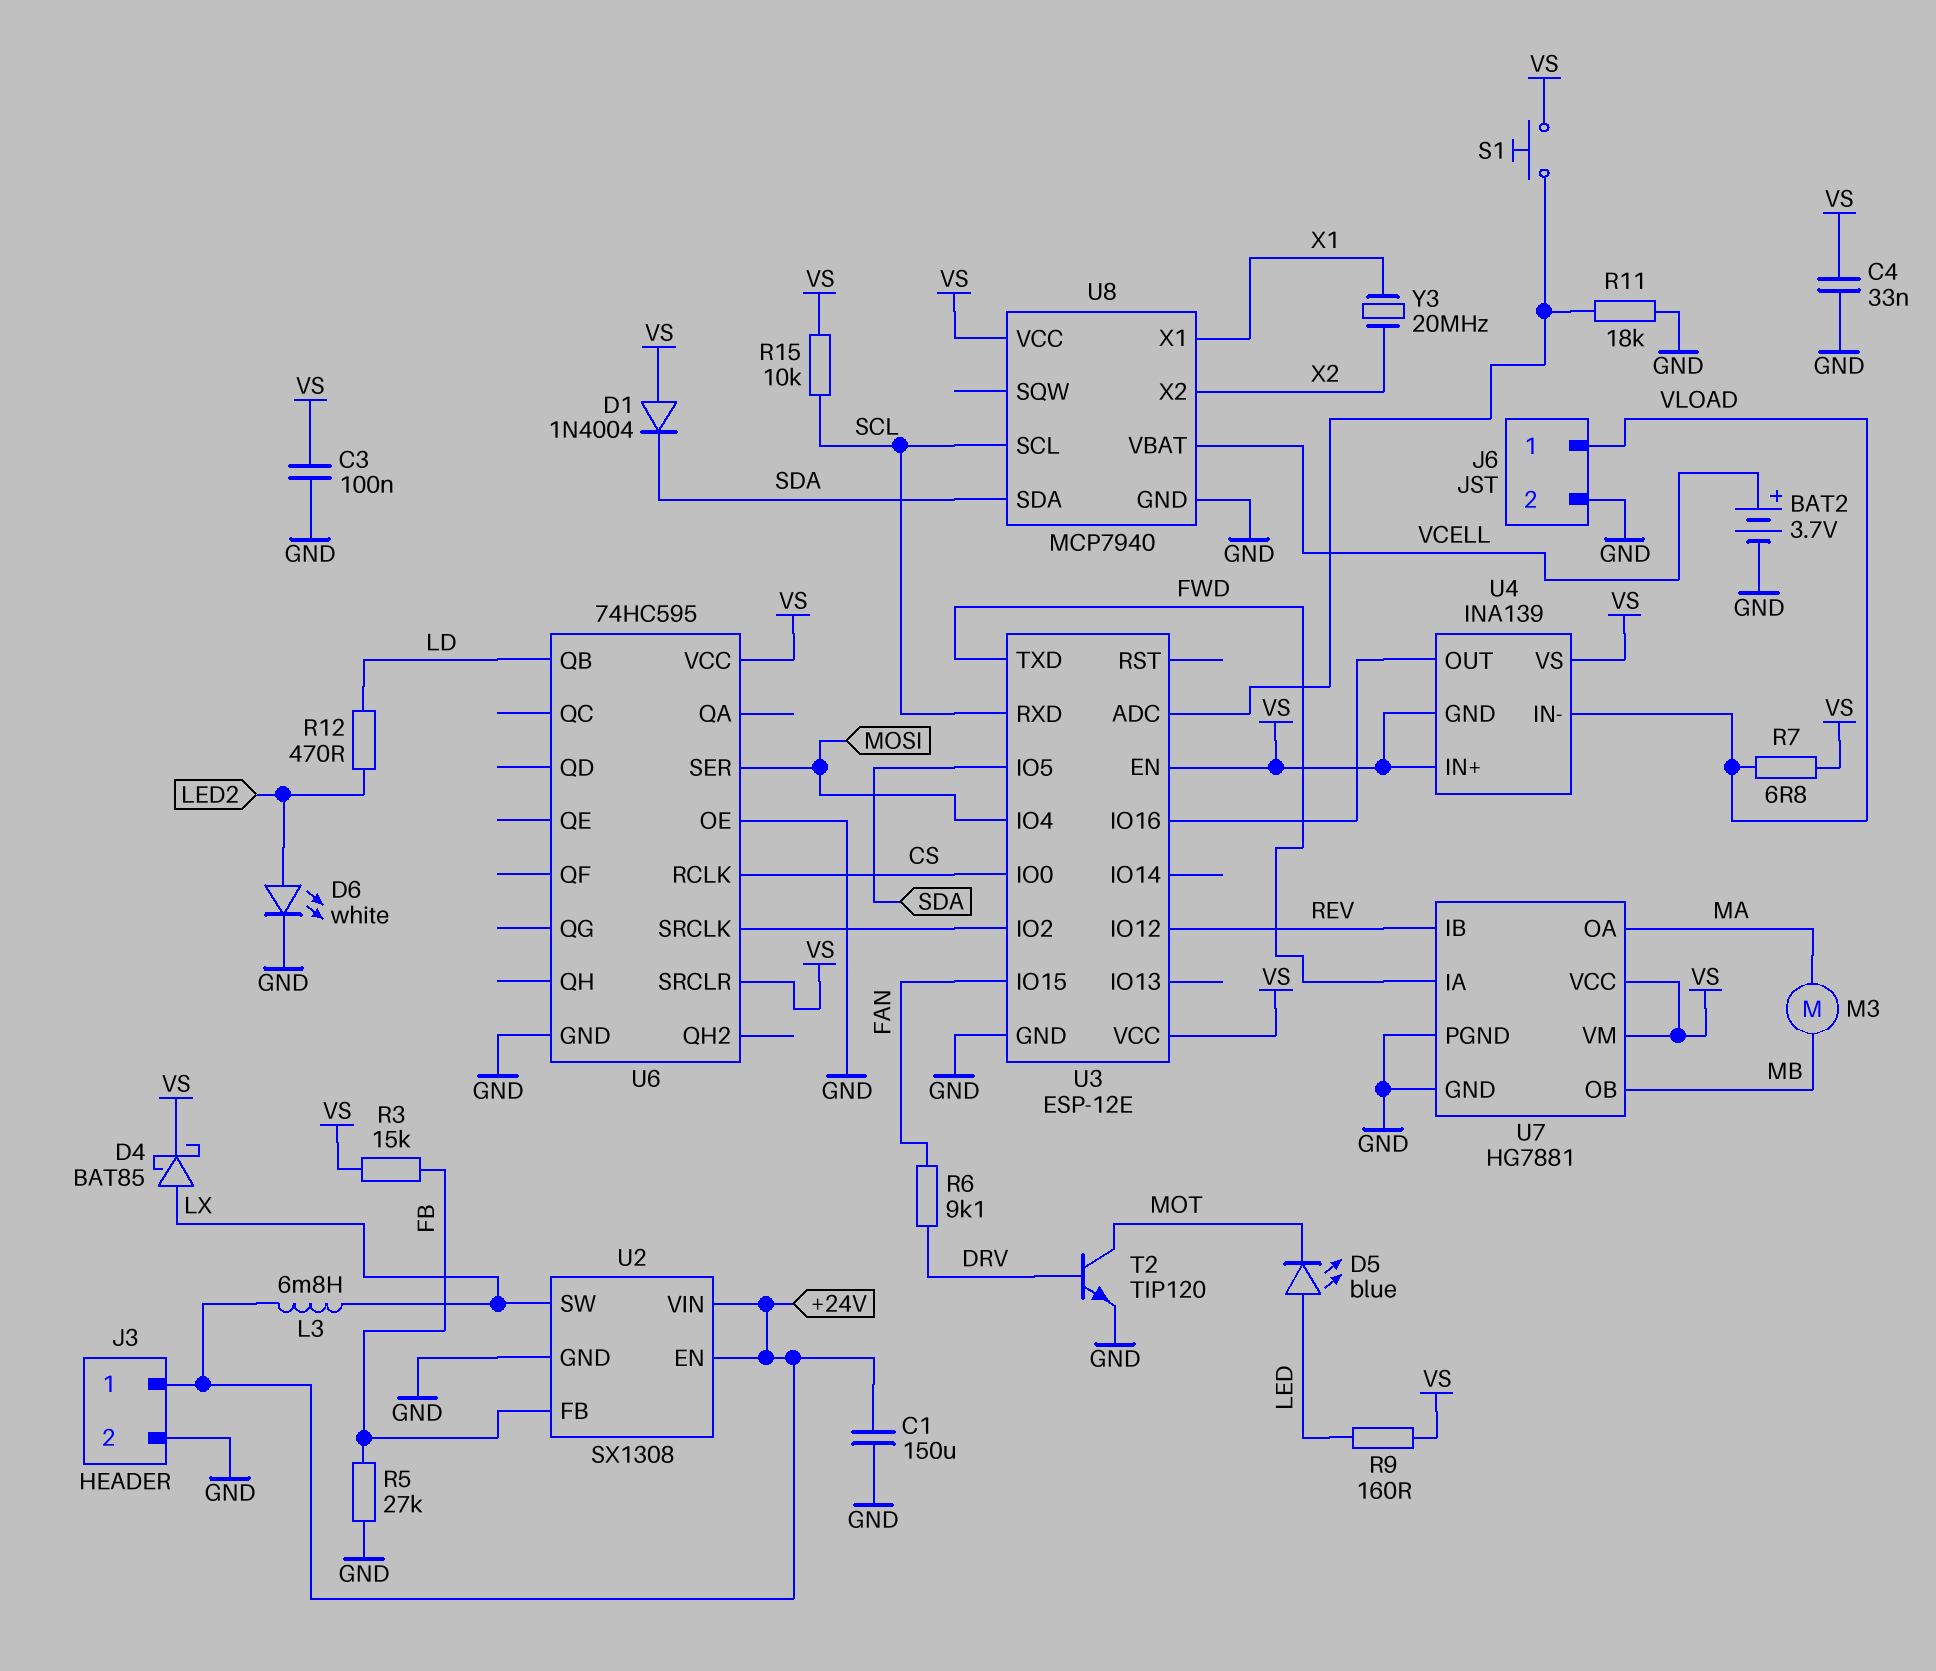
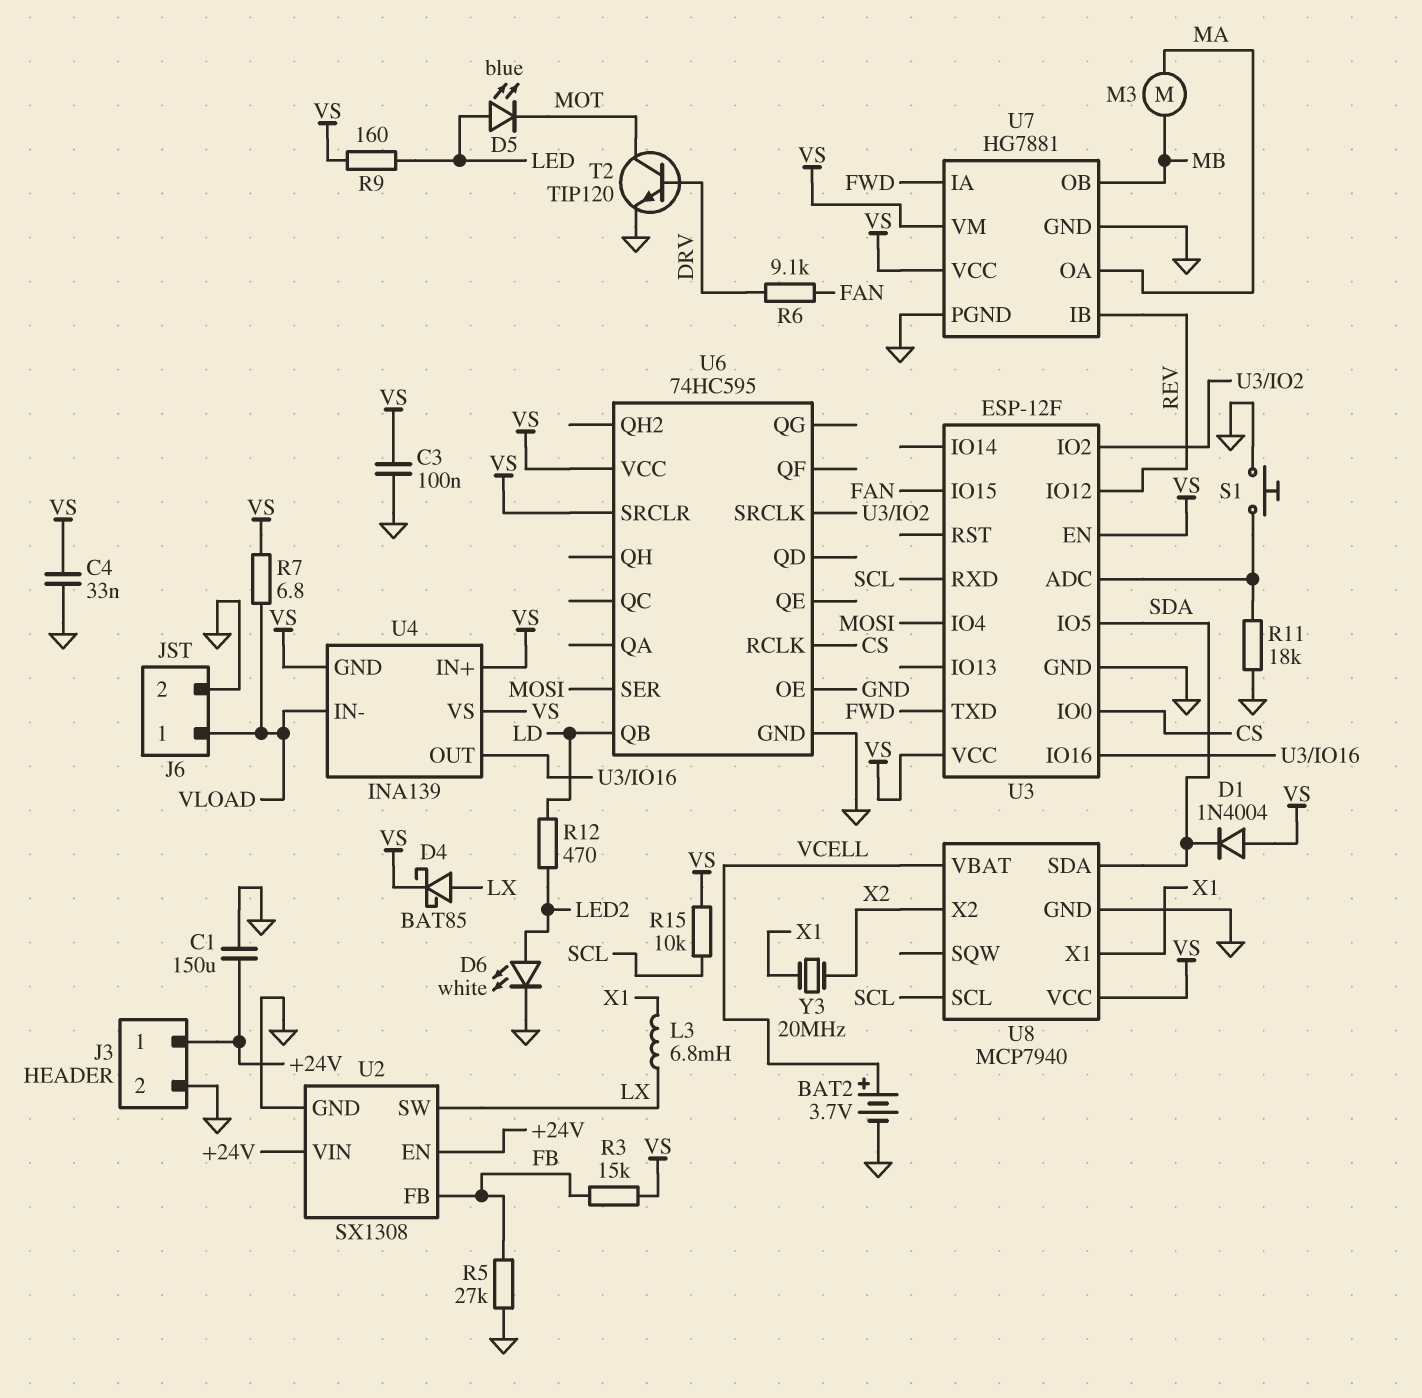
L3: 6.8mH (+24V, LX) -> 6.8mH (LX, X1)
S1: button (U3/ADC, VS) -> button (GND, U3/ADC)
U3: ESP-12E -> ESP-12F

